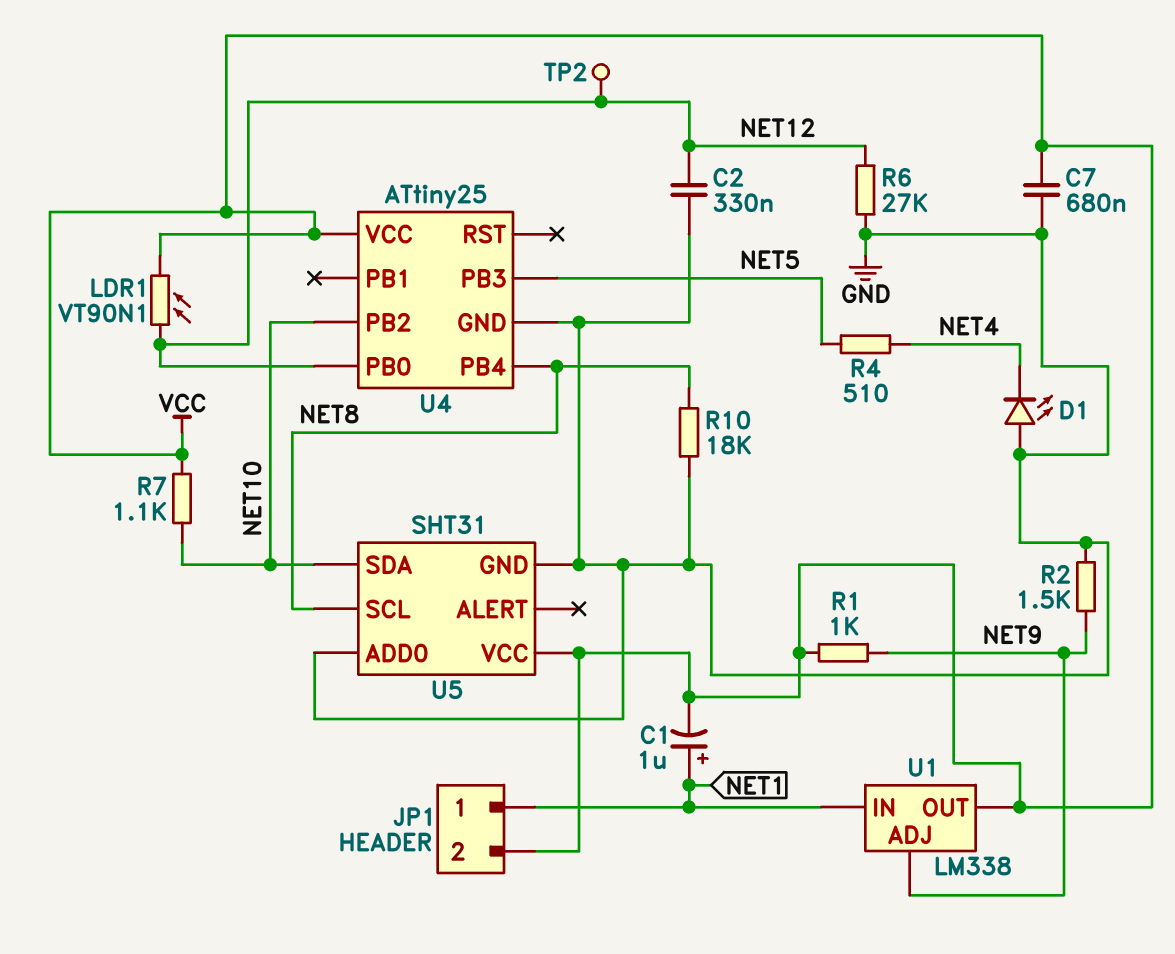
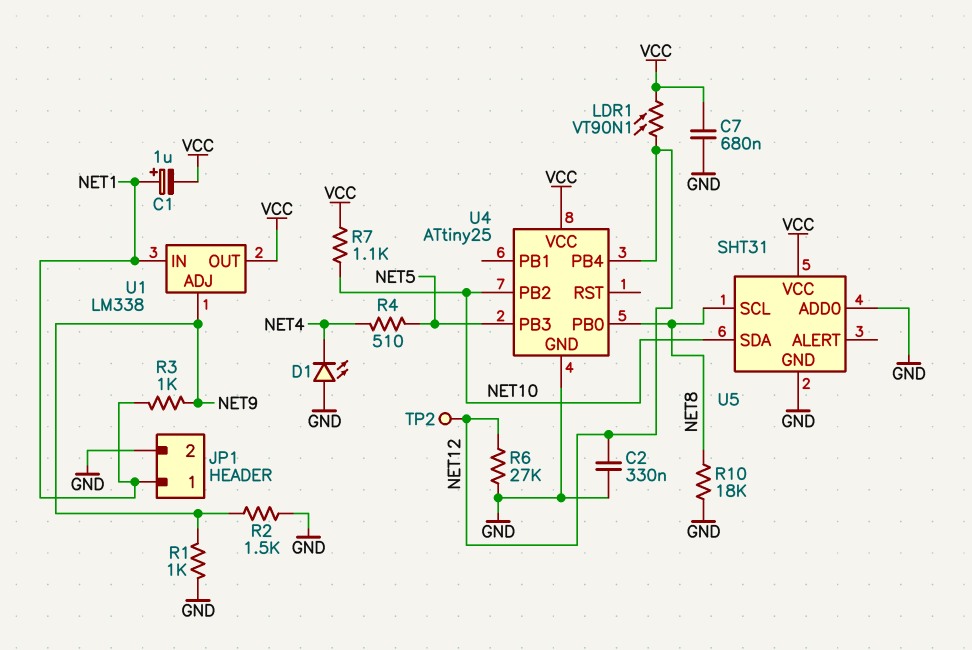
JP1 pin 2: VCC -> GND
R1: 1k (NET9, VCC) -> 1k (GND, NET9)
R3: none -> 1k (NET1, NET9)
U4 pin PB0: NET12 -> NET8
U4 pin PB4: NET8 -> NET12

